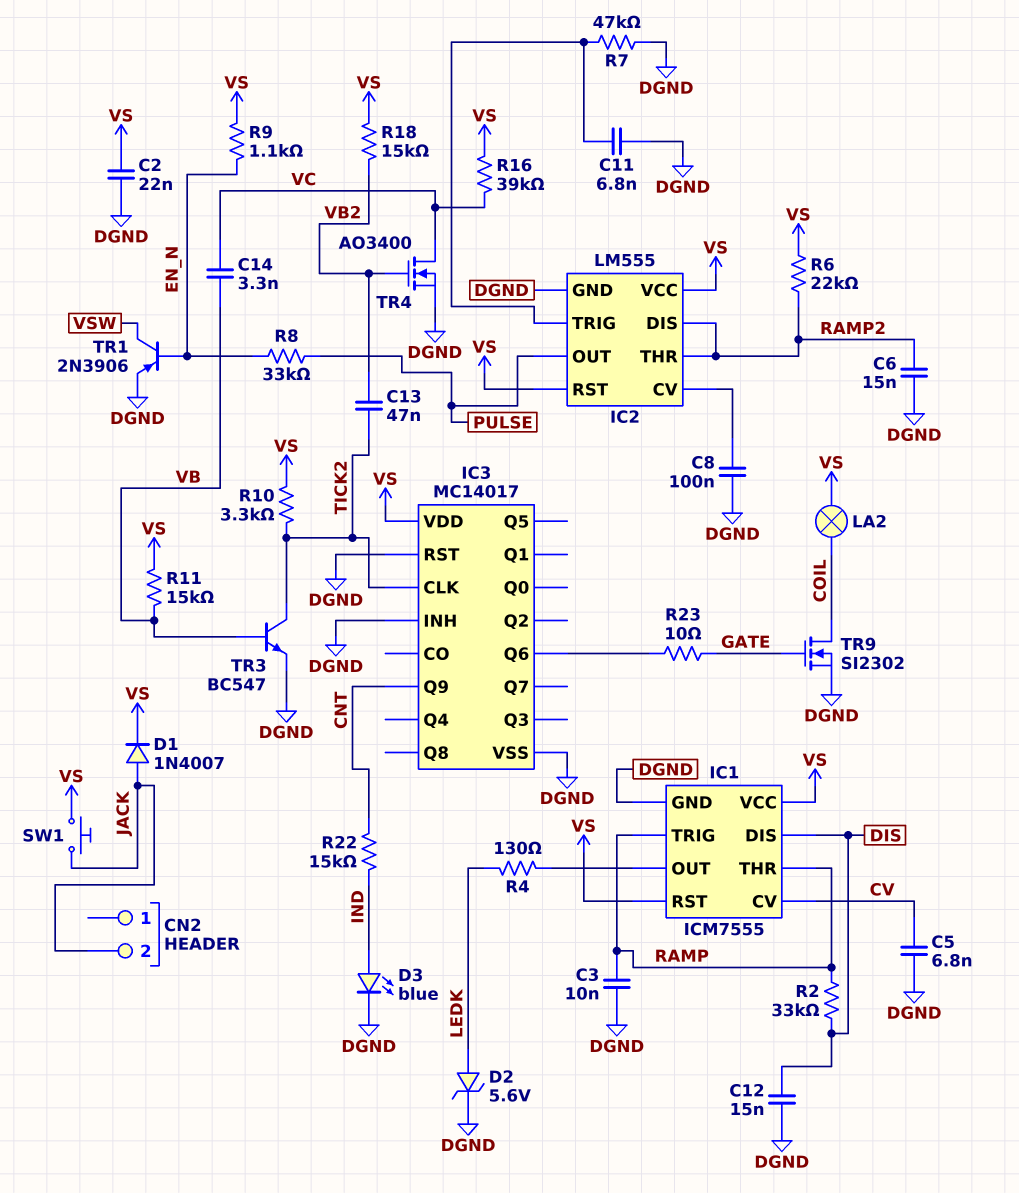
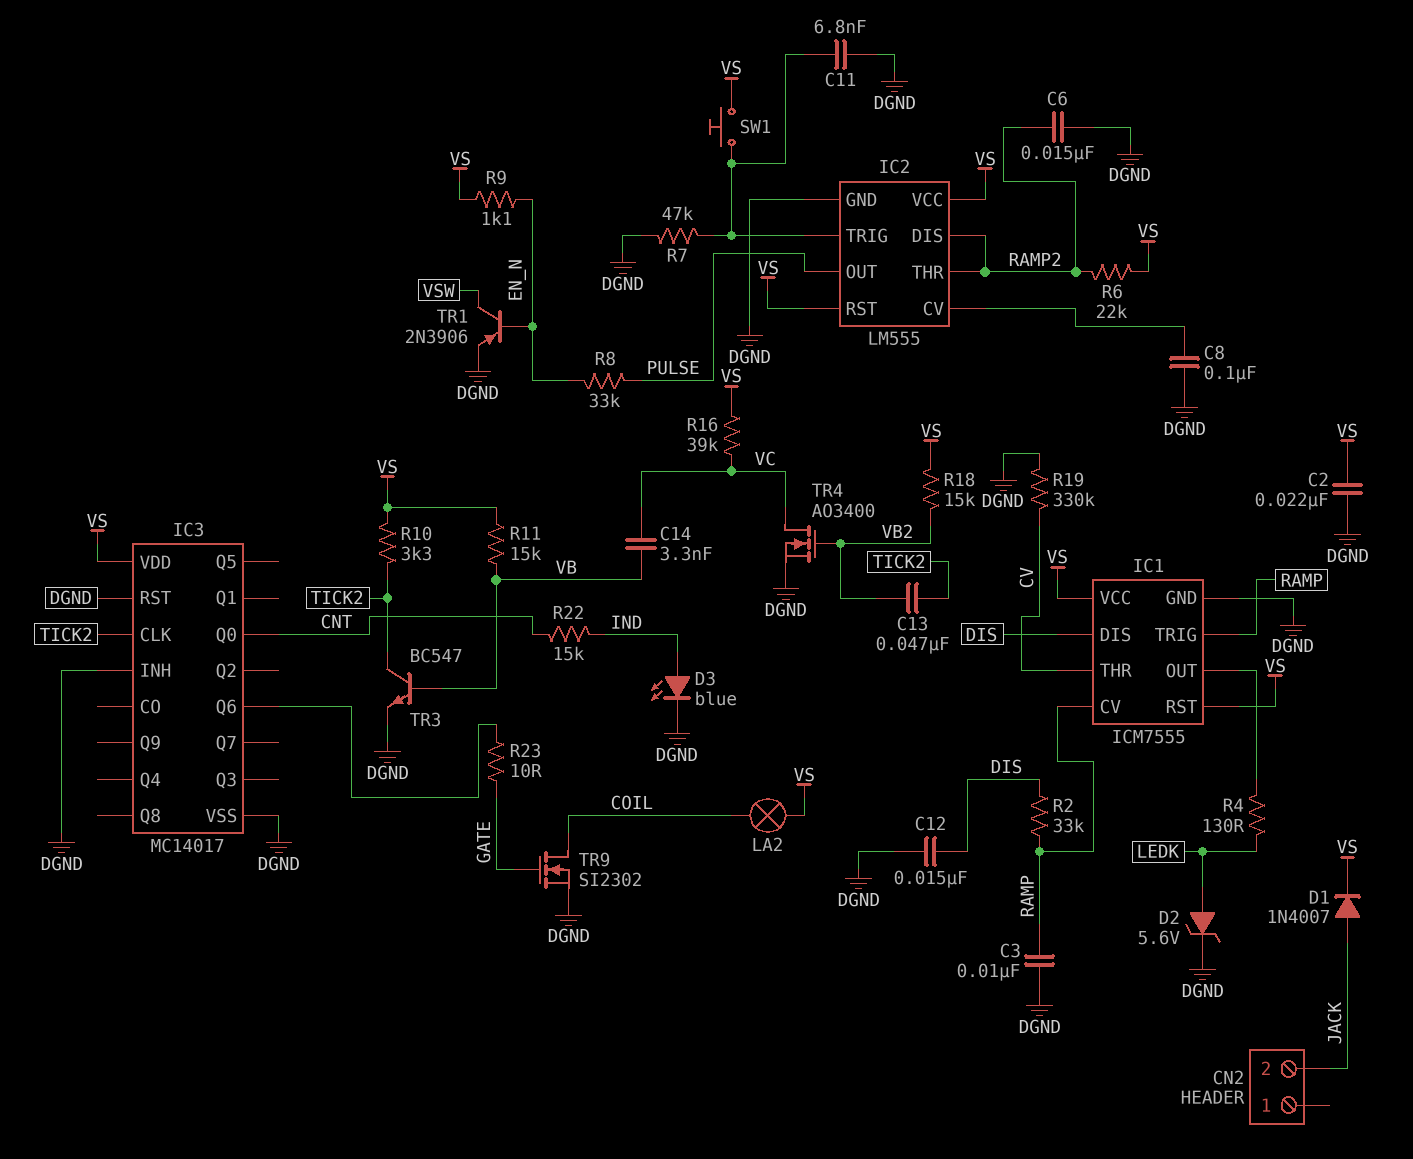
C5: 6.8nF (CV, DGND) -> none
IC1 pin CV: CV -> RAMP
IC1 pin THR: RAMP -> CV
IC3 pin Q0: none -> CNT
IC3 pin Q9: CNT -> none
R19: none -> 330k (CV, DGND)
SW1: button (JACK, VS) -> button (IC2/TRIG, VS)

